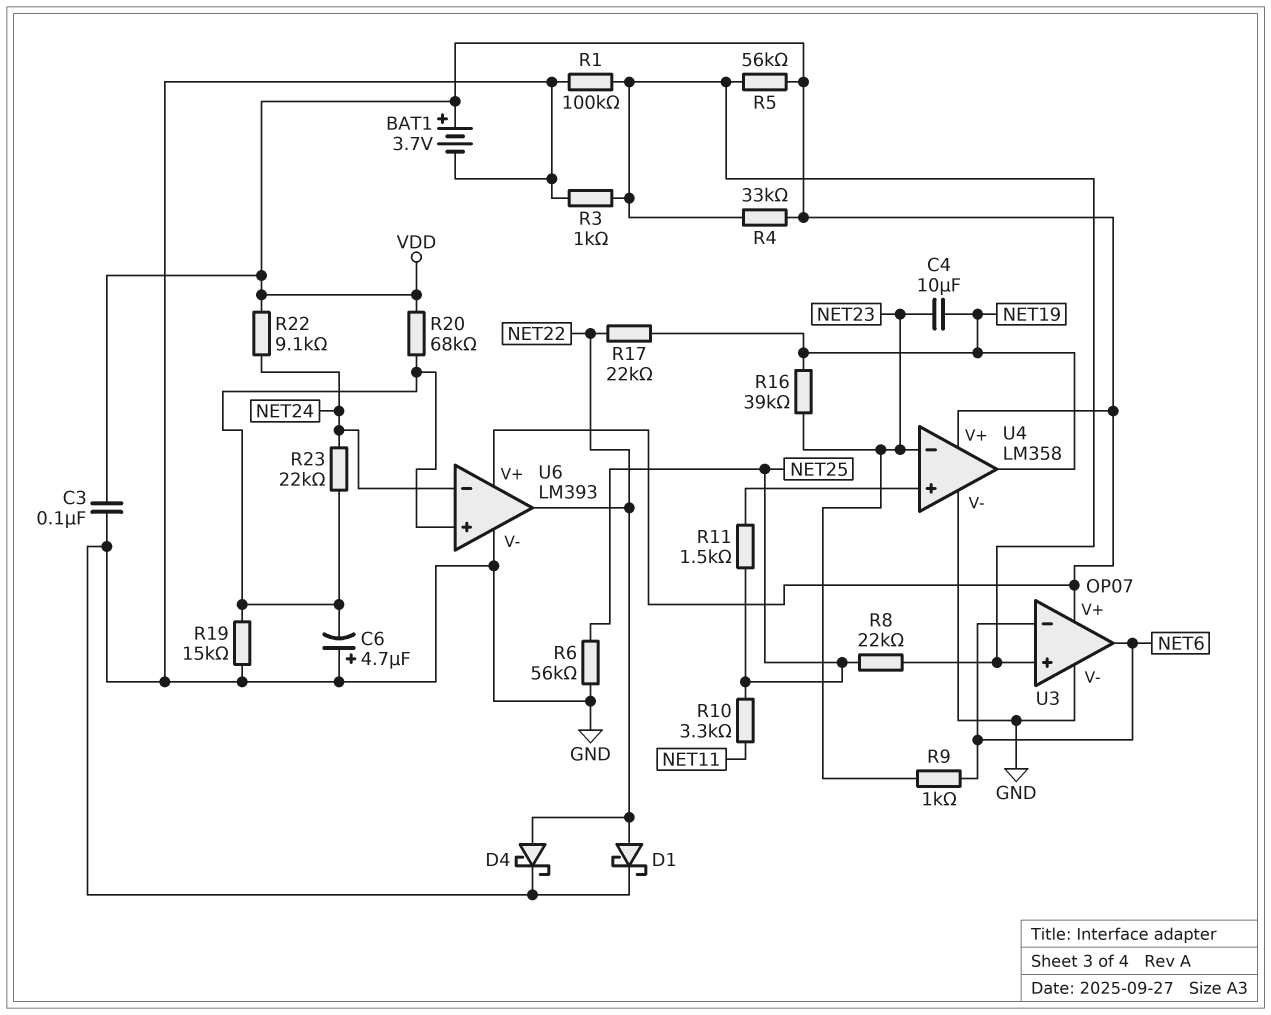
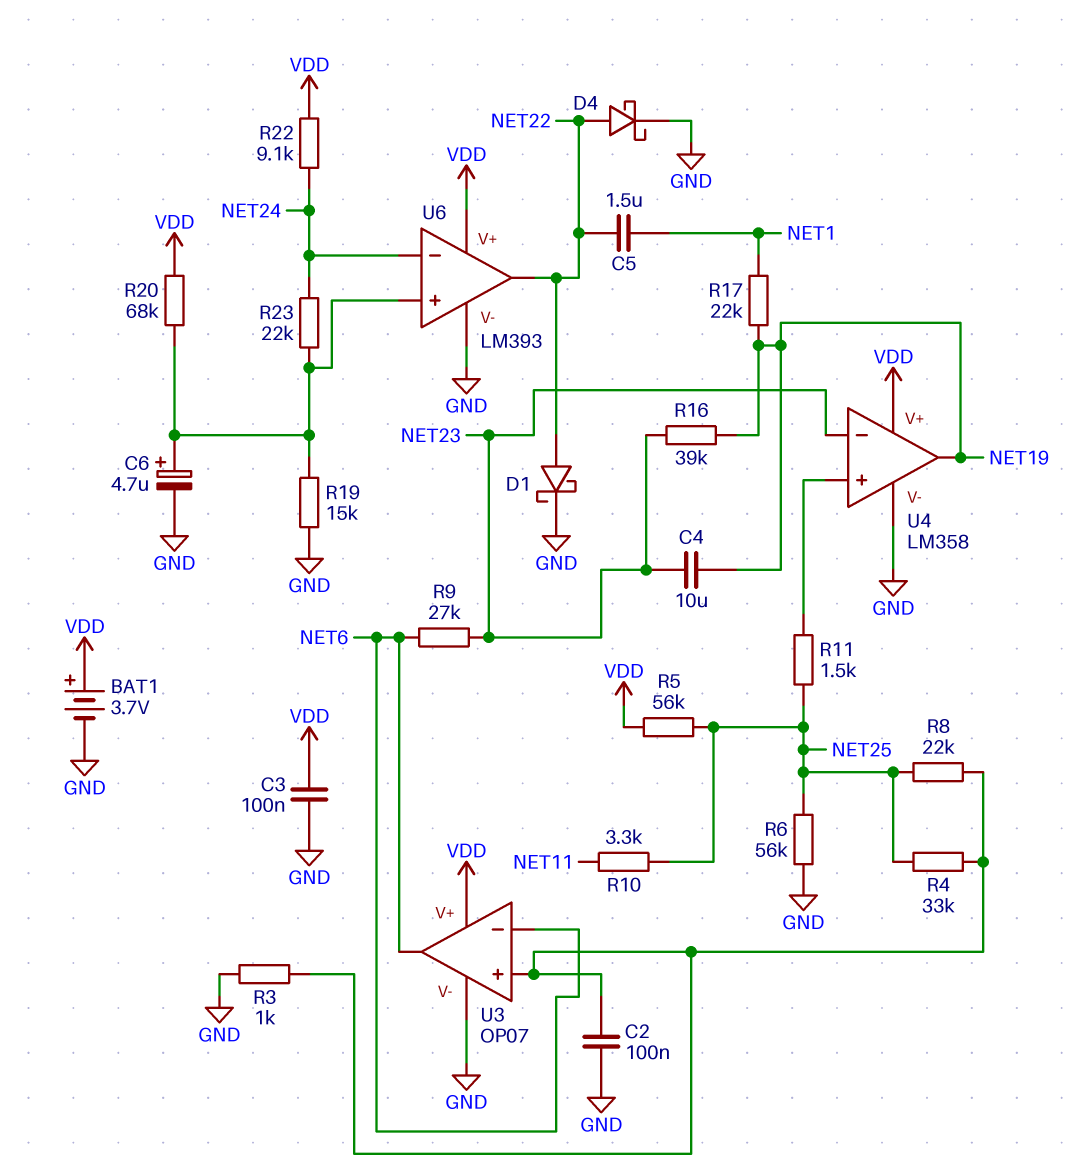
C2: none -> 100nF (GND, U3/in+)
C5: none -> 1.5uF (NET1, NET22)
C6: 4.7uF (plus GND, minus U6/in+) -> 4.7uF (plus U6/in+, minus GND)
R1: 100k (GND, U3/in+) -> none
R4: 33k (U3/in+, VDD) -> 33k (NET25, U3/in+)
R5: 56k (U3/in+, VDD) -> 56k (NET25, VDD)
R9: 1k (NET6, NET23) -> 27k (NET6, NET23)
R17: 22k (NET19, NET22) -> 22k (NET1, NET19)

